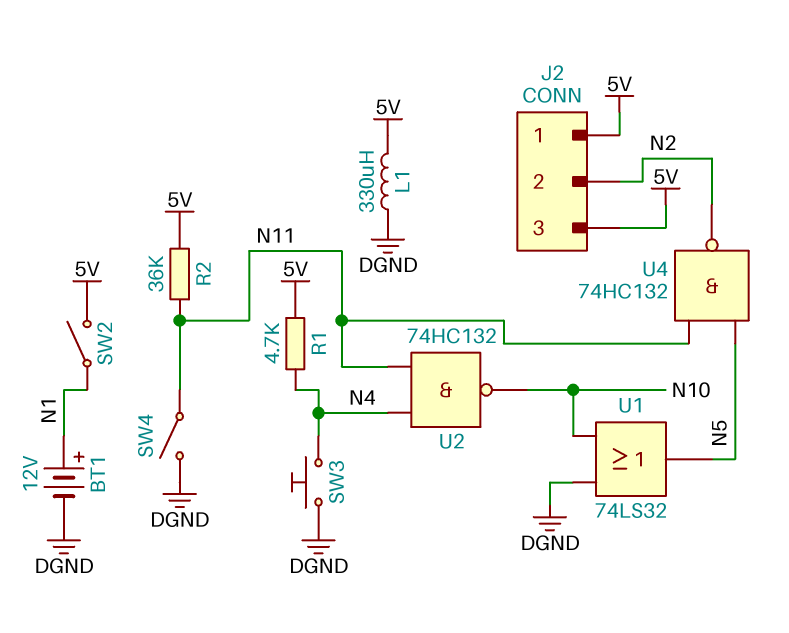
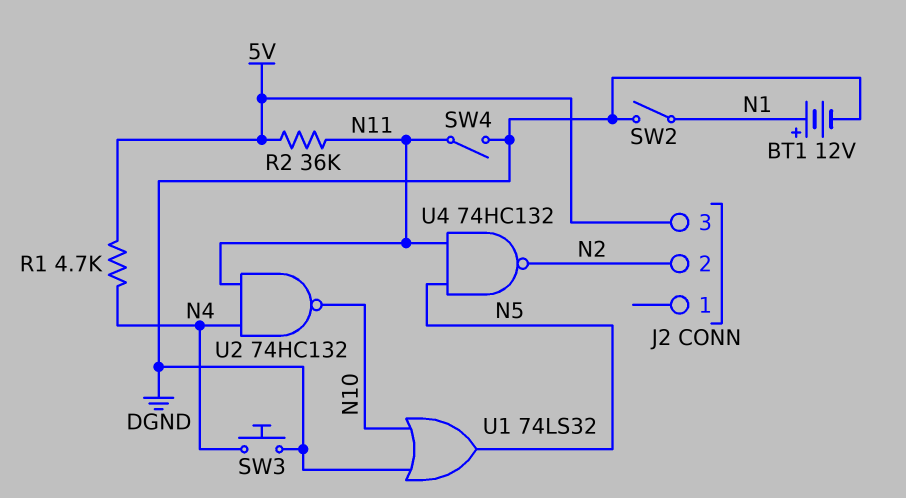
J2 pin 1: 5V -> none
L1: 330uH (5V, DGND) -> none
SW2: switch (5V, N1) -> switch (DGND, N1)

